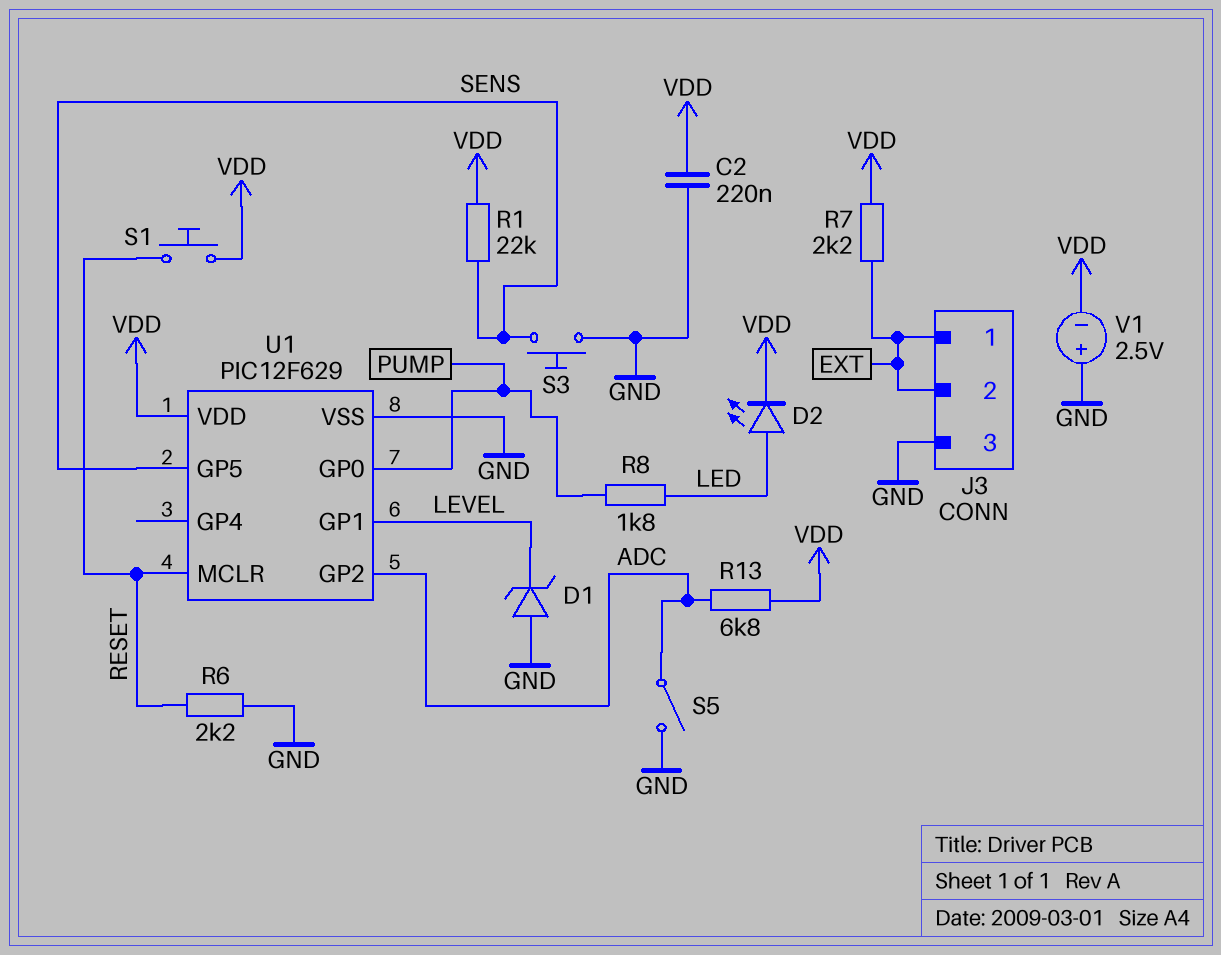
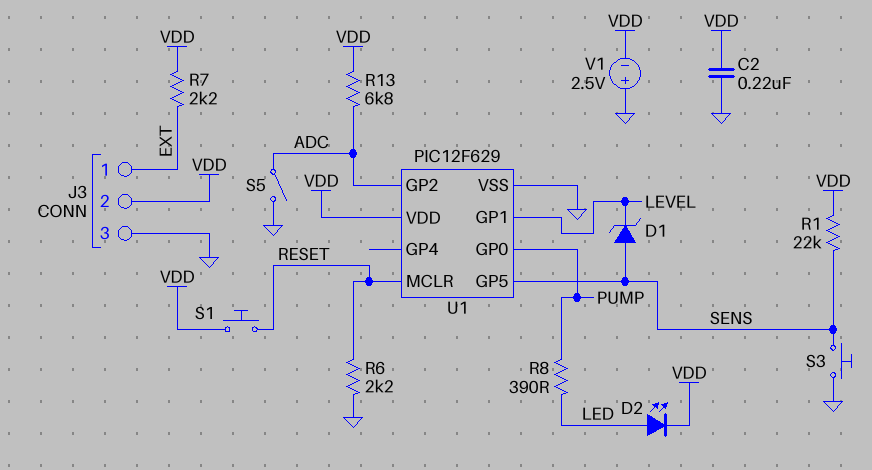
D1: zener (A GND, K LEVEL) -> zener (A SENS, K LEVEL)
J3 pin 2: EXT -> VDD
R8: 1.8k (LED, PUMP) -> 390 (LED, PUMP)

